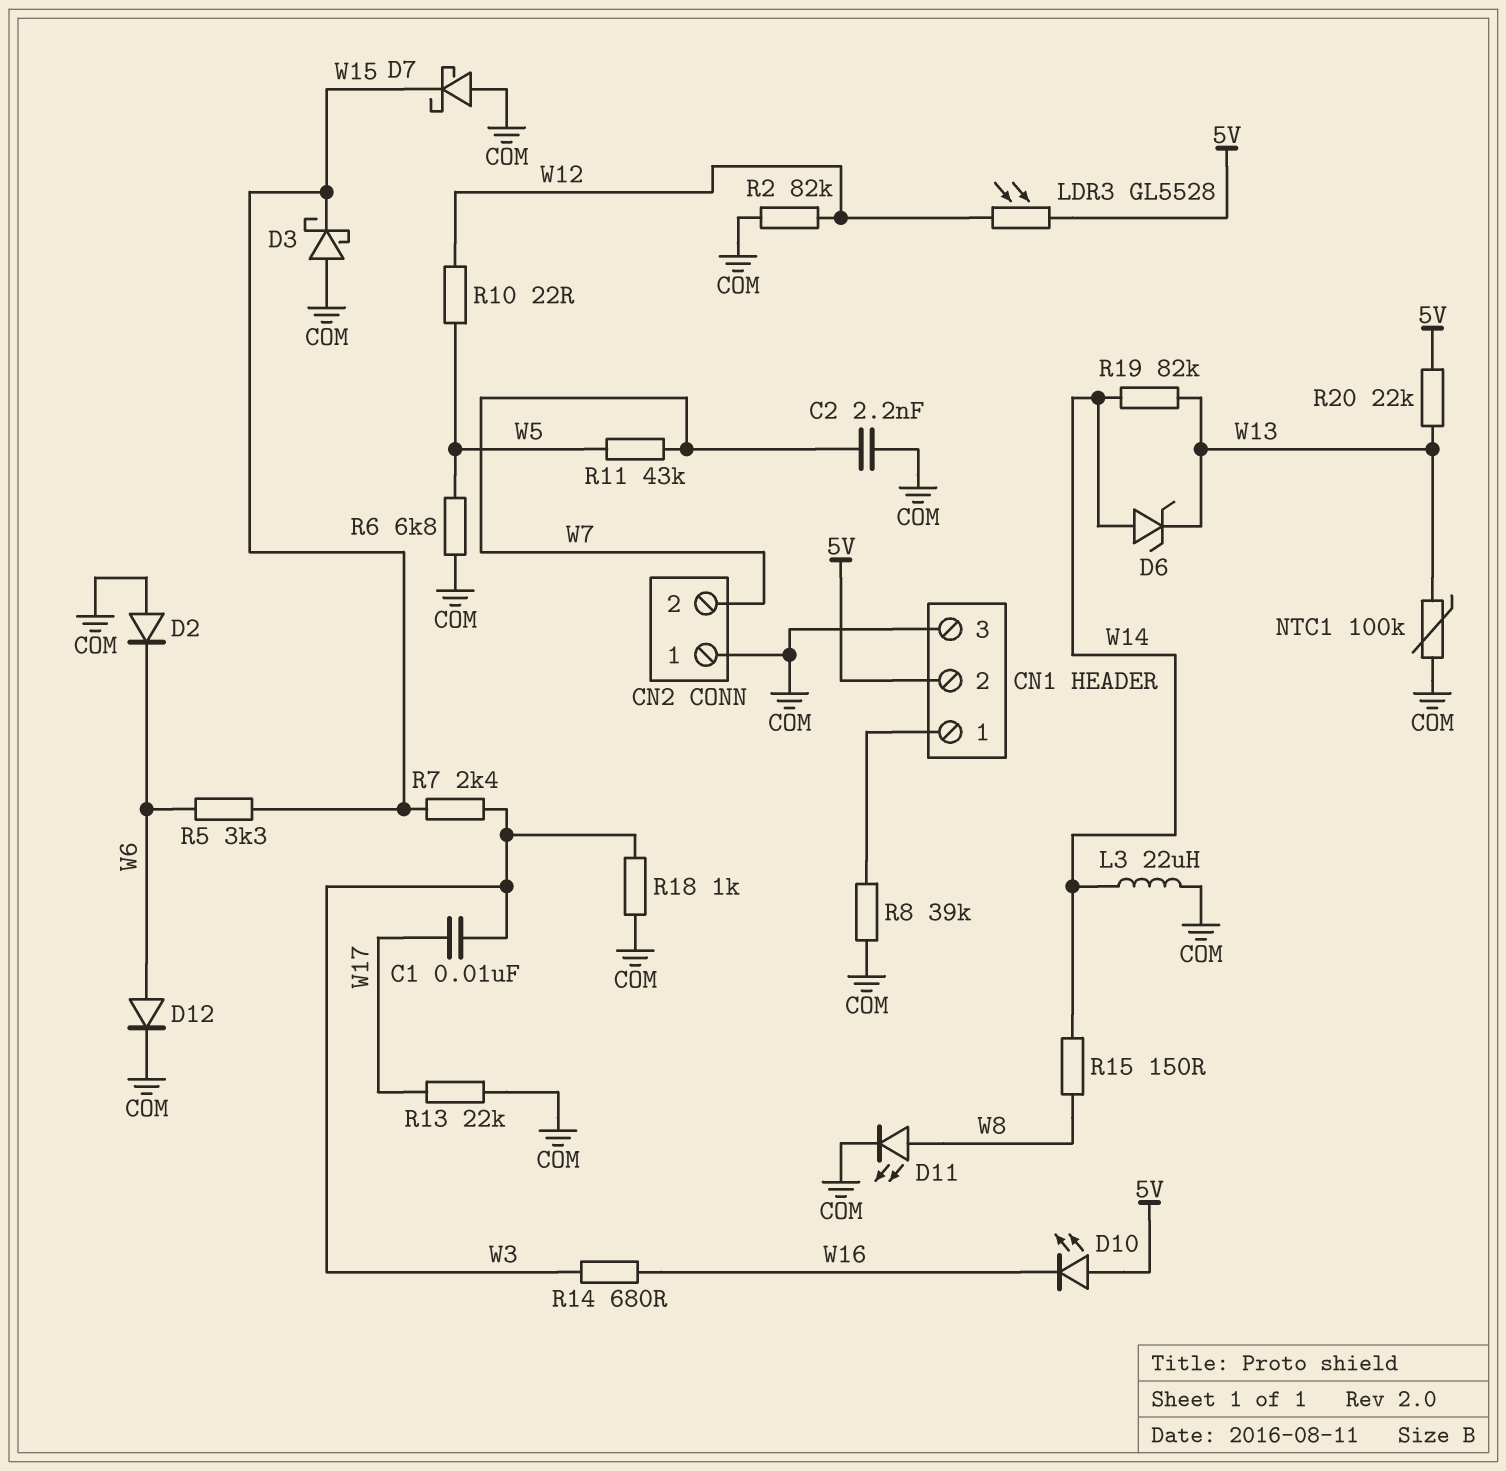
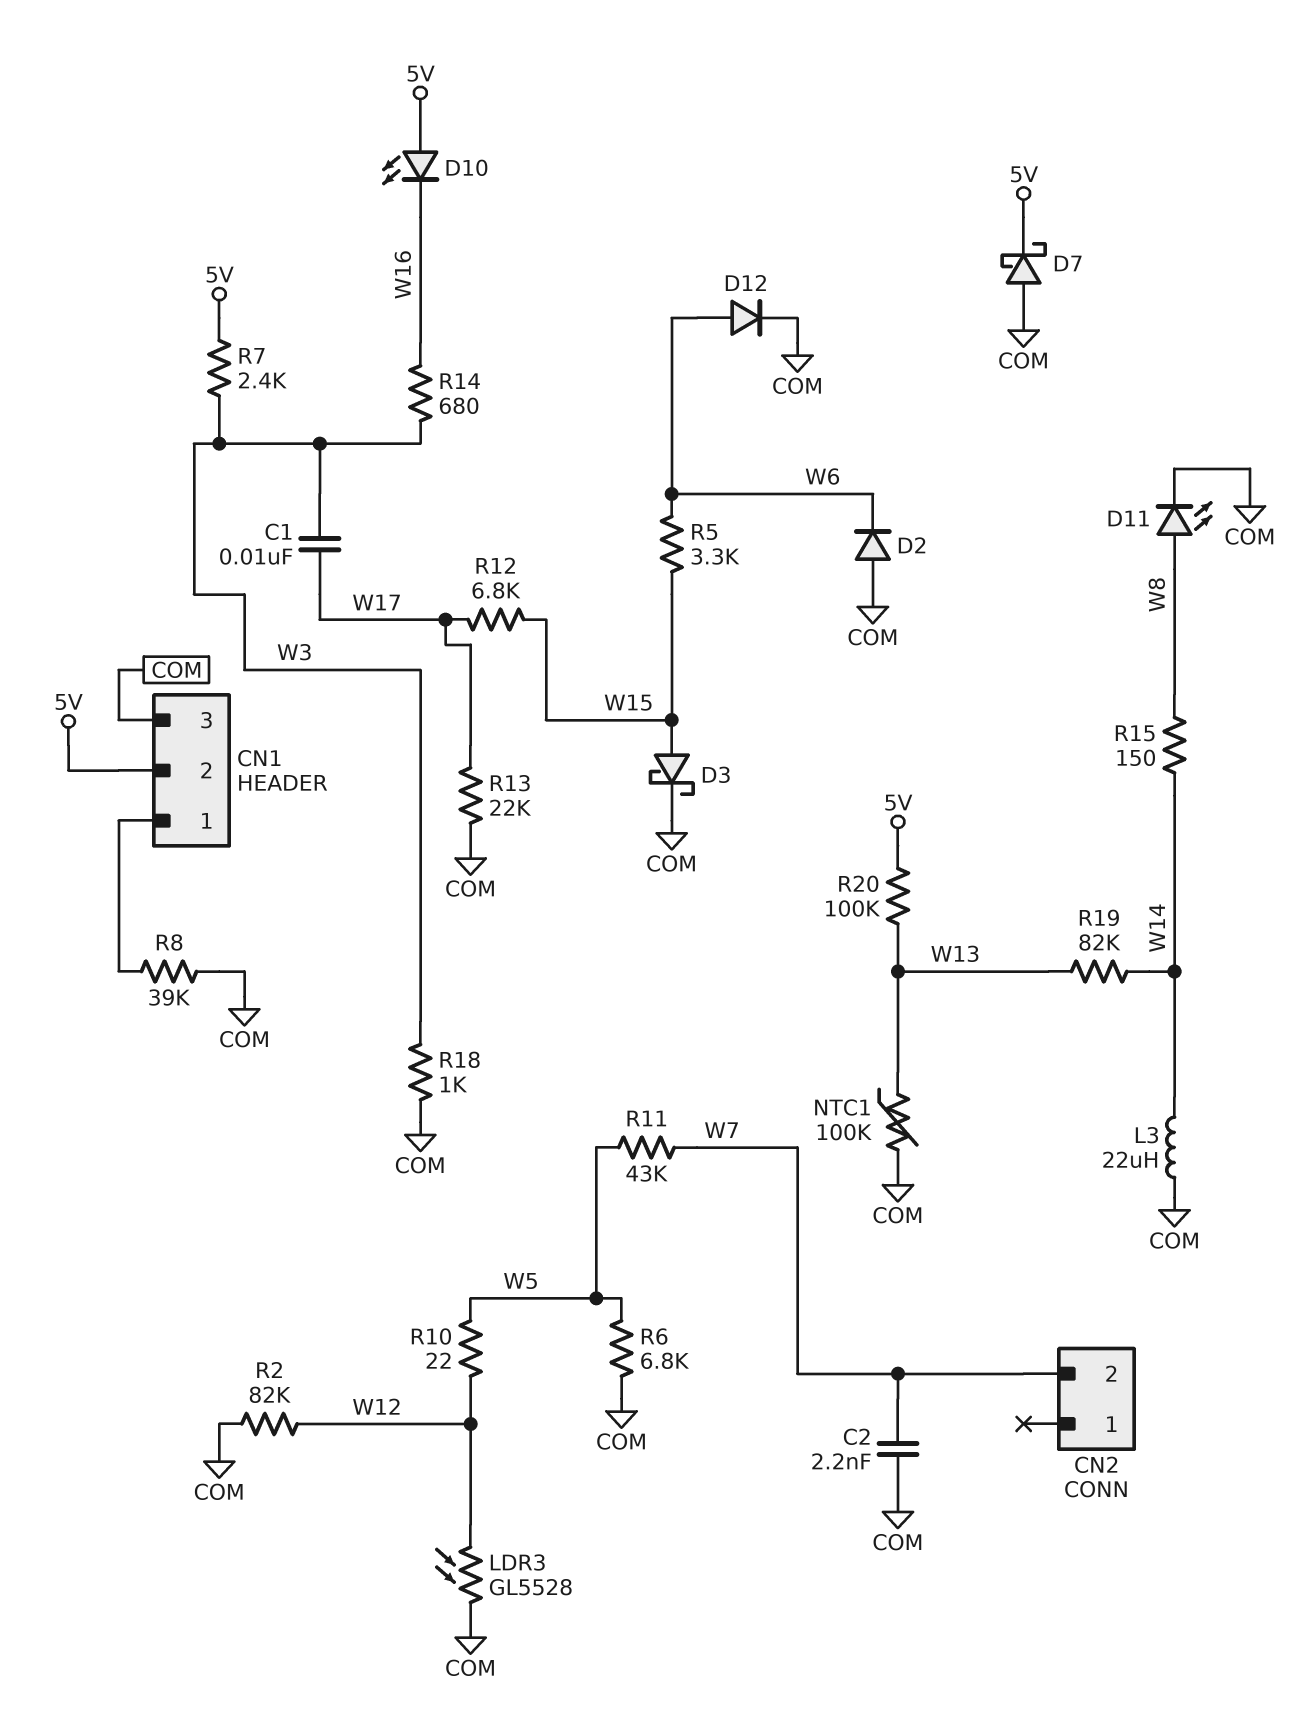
CN2 pin 1: COM -> none
D3: schottky (A COM, K W15) -> schottky (A W15, K COM)
D6: zener (A W14, K W13) -> none
D7: schottky (A COM, K W15) -> schottky (A COM, K 5V)
LDR3: GL5528 (5V, W12) -> GL5528 (COM, W12)
R7: 2.4k (W3, W15) -> 2.4k (5V, W3)
R12: none -> 6.8k (W15, W17)
R20: 22k (5V, W13) -> 100k (5V, W13)

